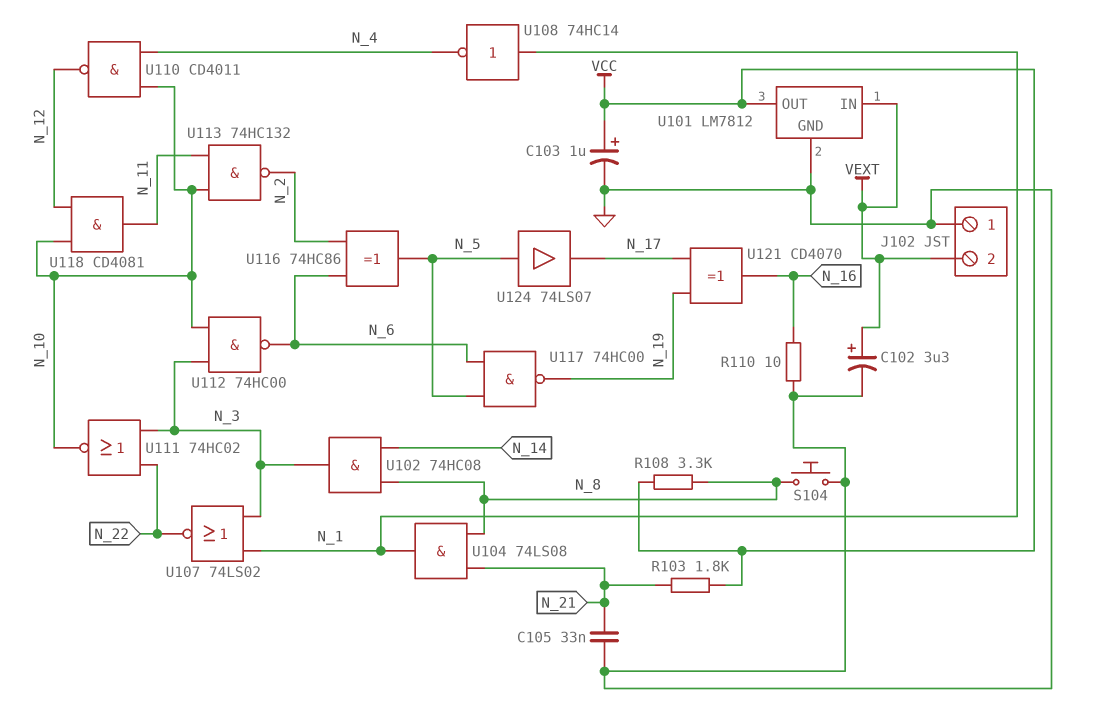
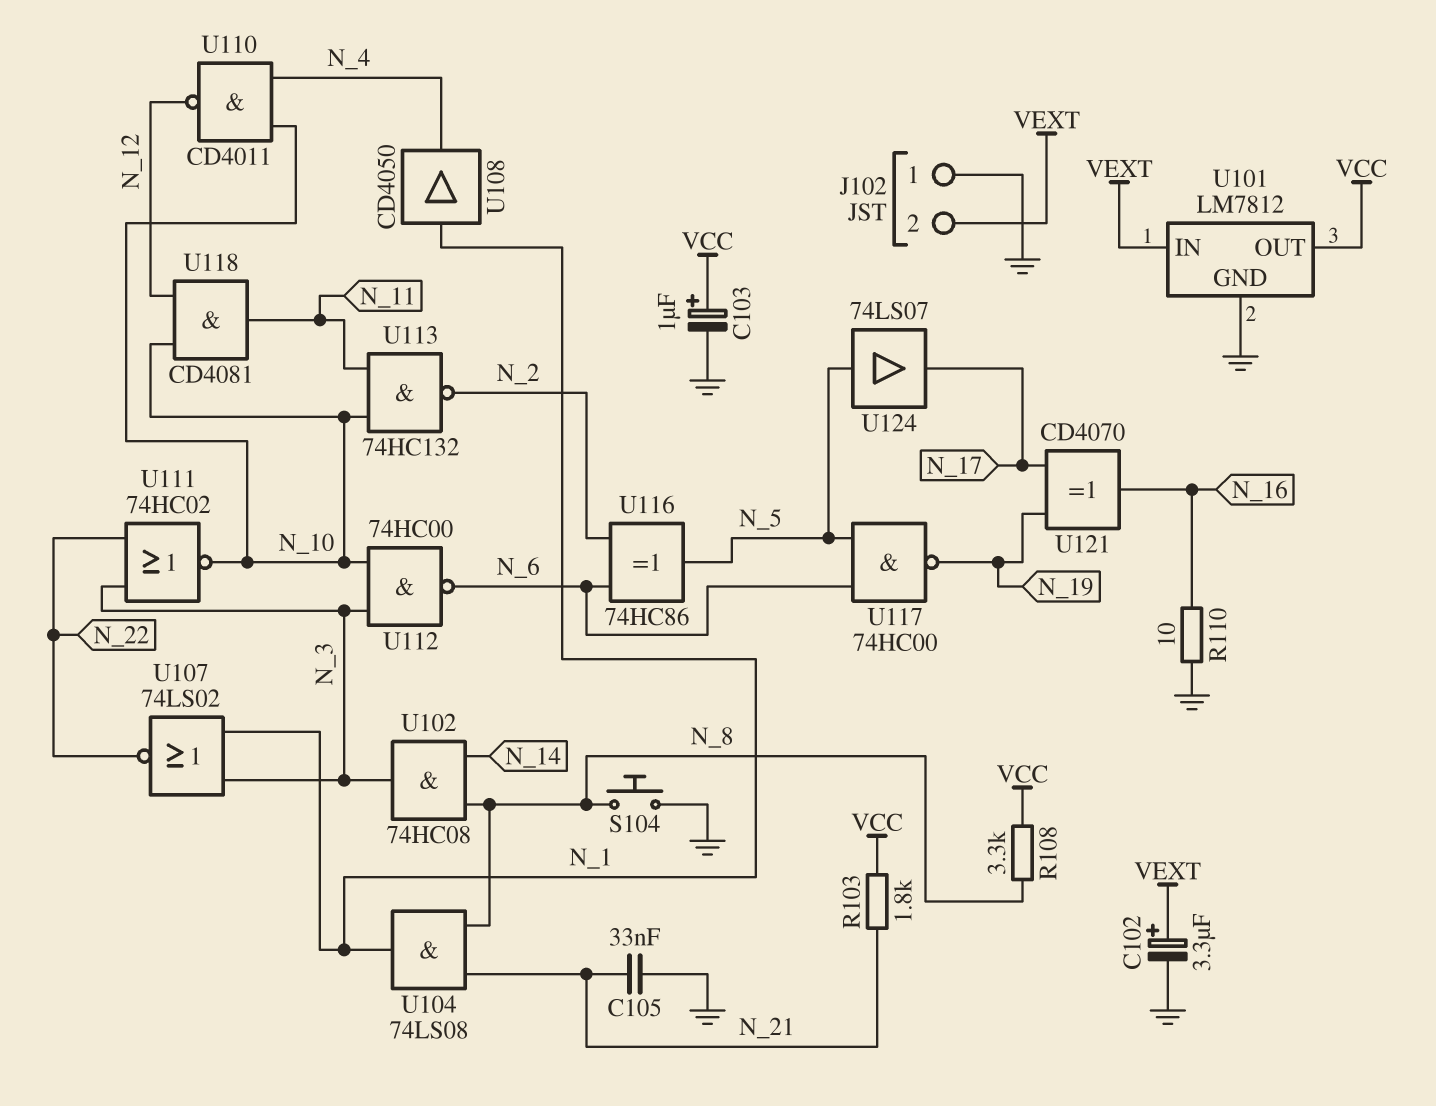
U108: NOT 74HC14 (in N_1, out N_4) -> buffer CD4050 (in N_1, out N_4)

